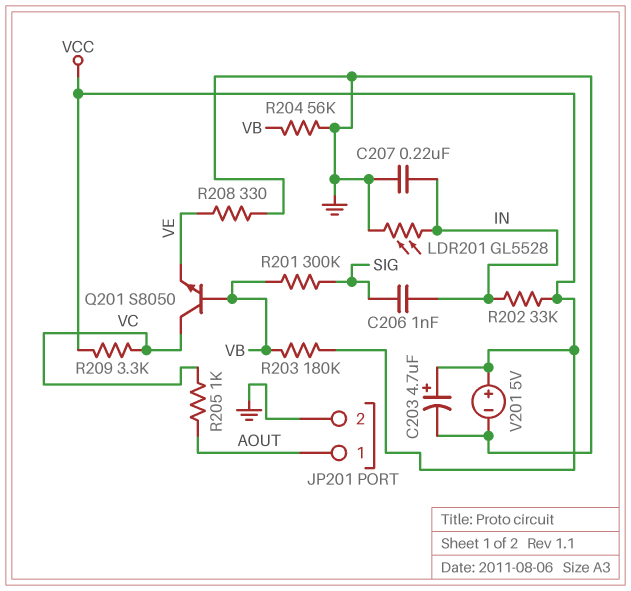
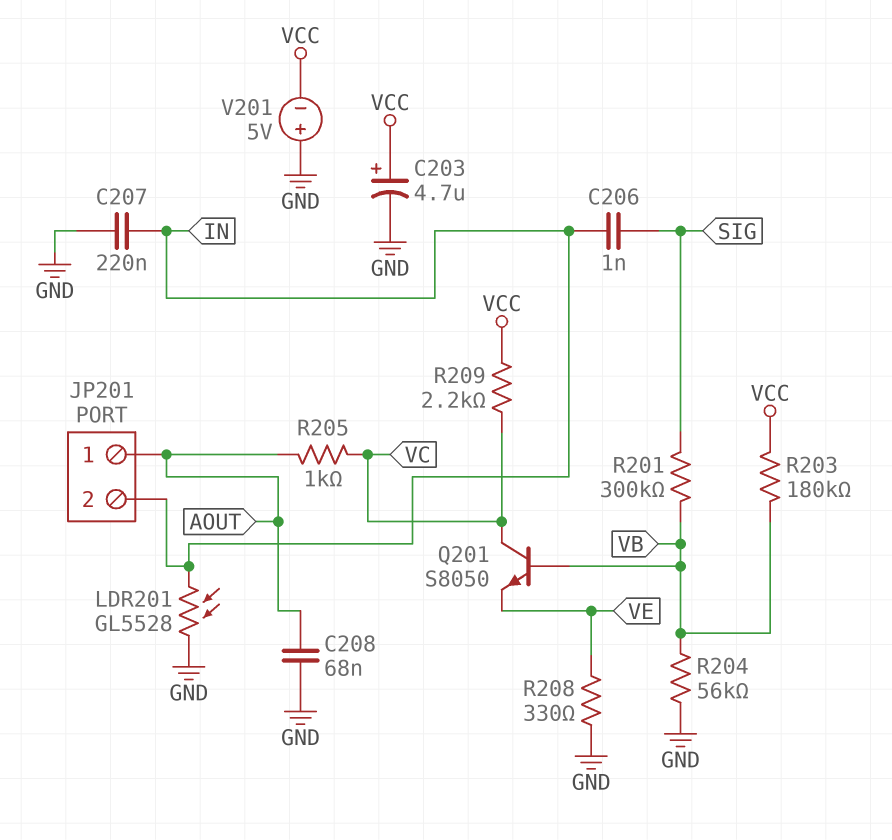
C208: none -> 68nF (AOUT, GND)
JP201 pin 2: GND -> IN
R202: 33k (IN, VCC) -> none
R209: 3.3k (VC, VCC) -> 2.2k (VC, VCC)
V201: 5V (plus VCC, minus GND) -> 5V (plus GND, minus VCC)

